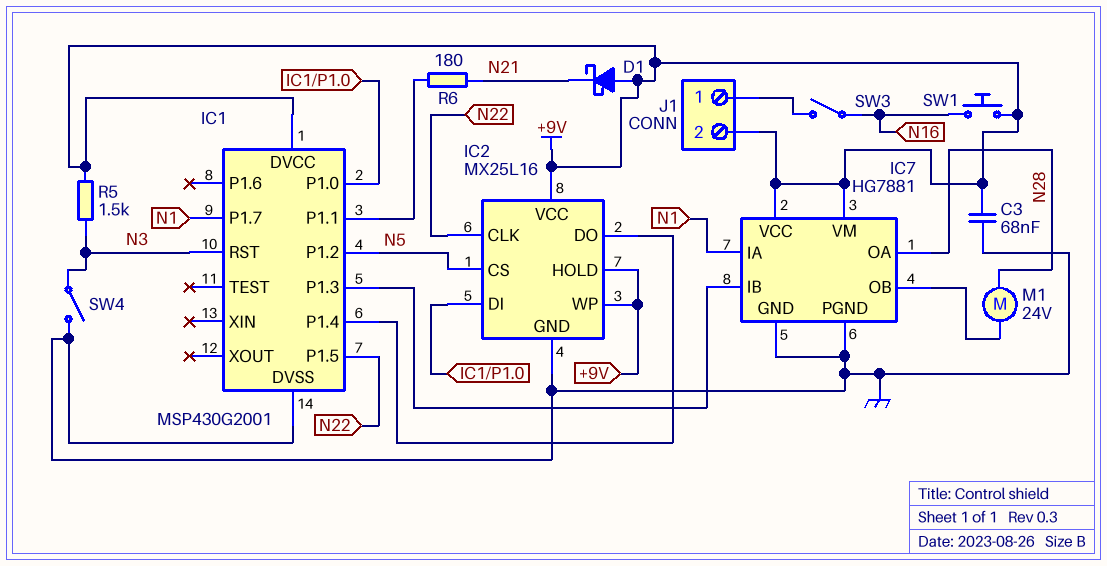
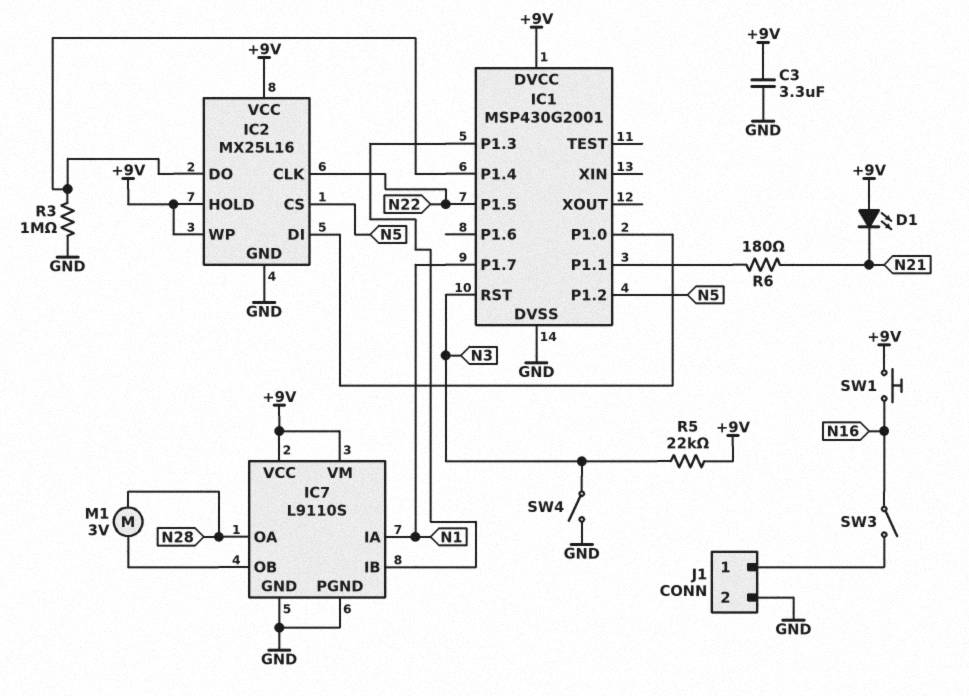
C3: 68nF (+9V, GND) -> 3.3uF (+9V, GND)
D1: schottky (A +9V, K N21) -> LED (A +9V, K N21)
IC7: HG7881 -> L9110S
J1 pin 2: +9V -> GND
M1: motor 24V (IC7/OB, N28) -> motor 3V (IC7/OB, N28)
R3: none -> 1M (GND, IC1/P1.4)
R5: 1.5k (+9V, N3) -> 22k (+9V, N3)

